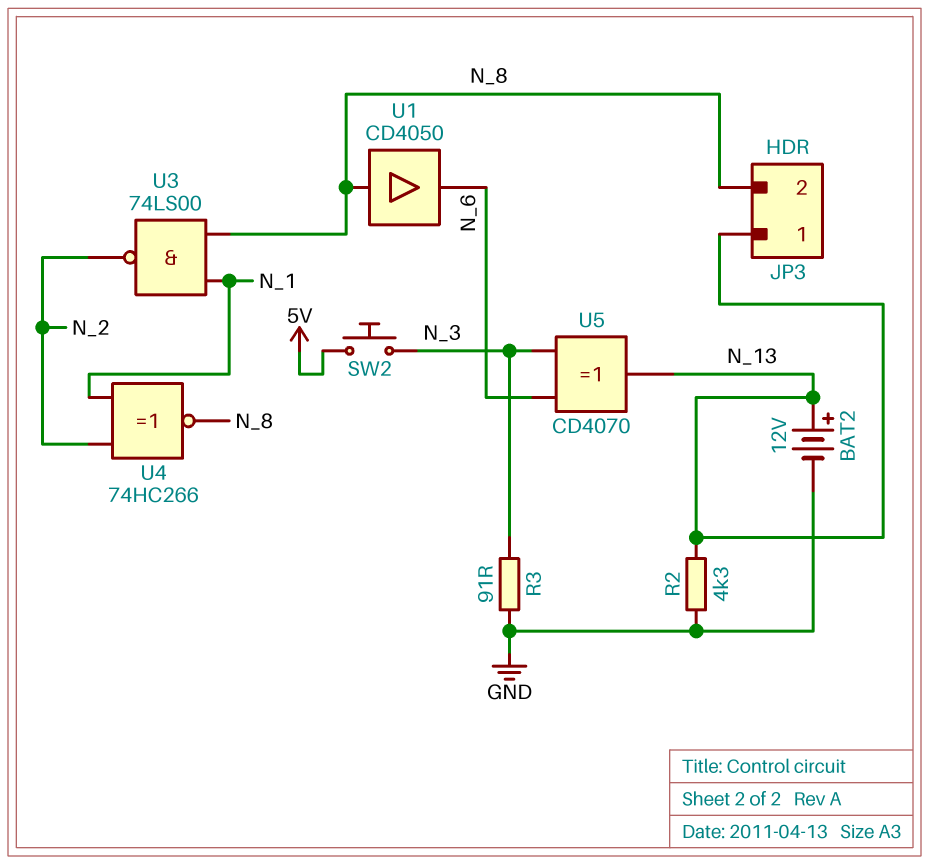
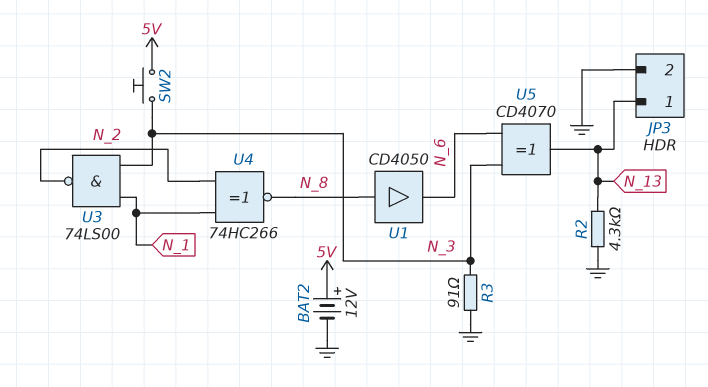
BAT2: 12V (plus N_13, minus GND) -> 12V (plus 5V, minus GND)
JP3 pin 2: N_8 -> GND
U3: NAND 74LS00 (in N_1, in N_8, out N_2) -> NAND 74LS00 (in N_1, in N_3, out N_2)

